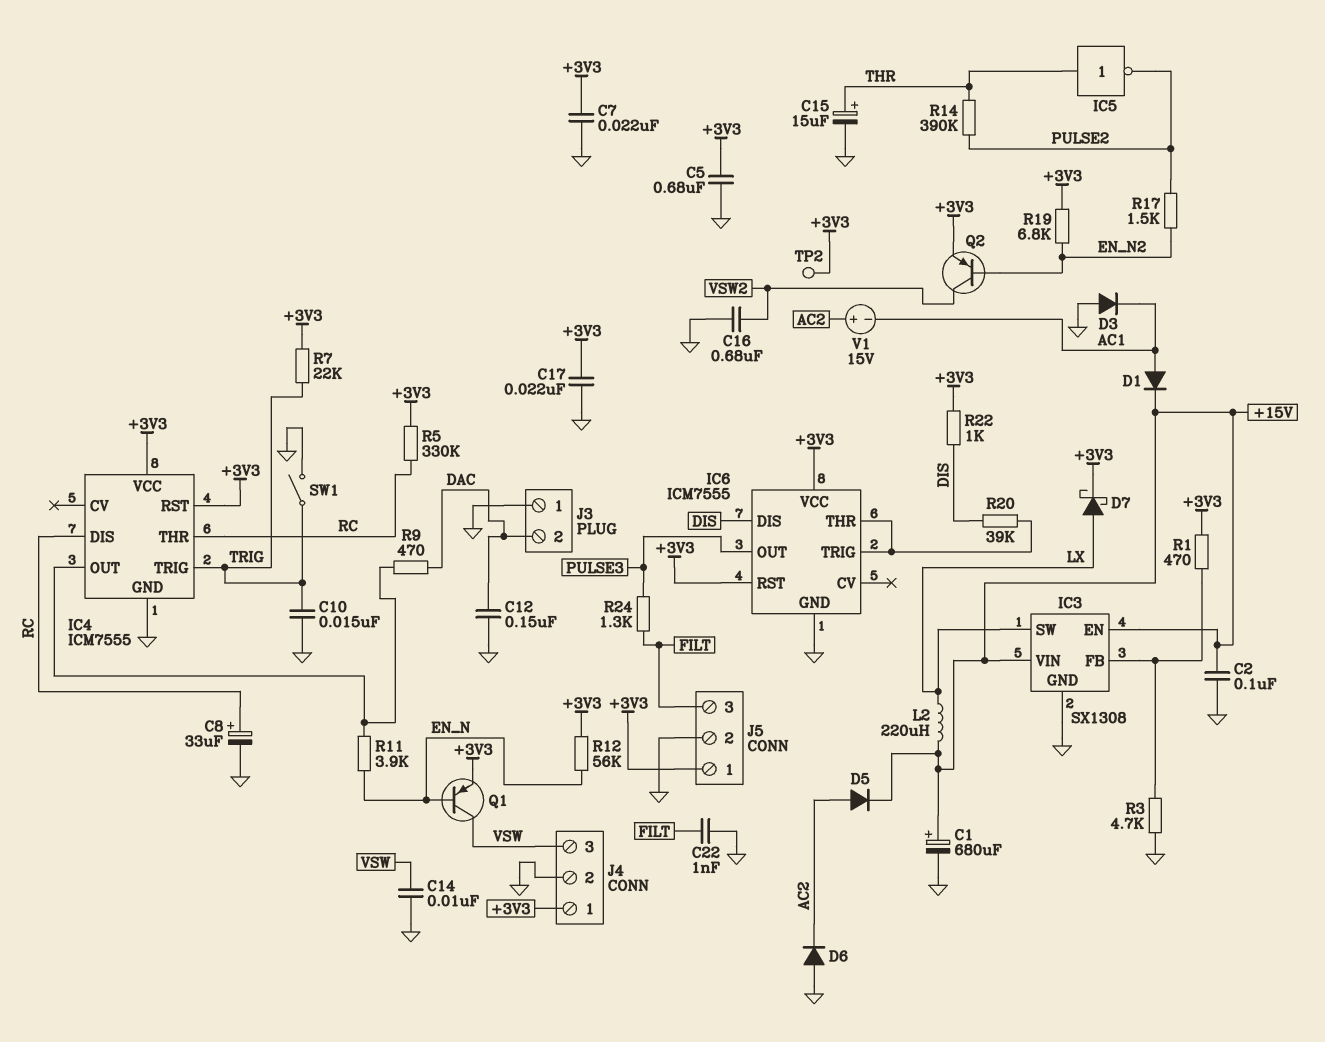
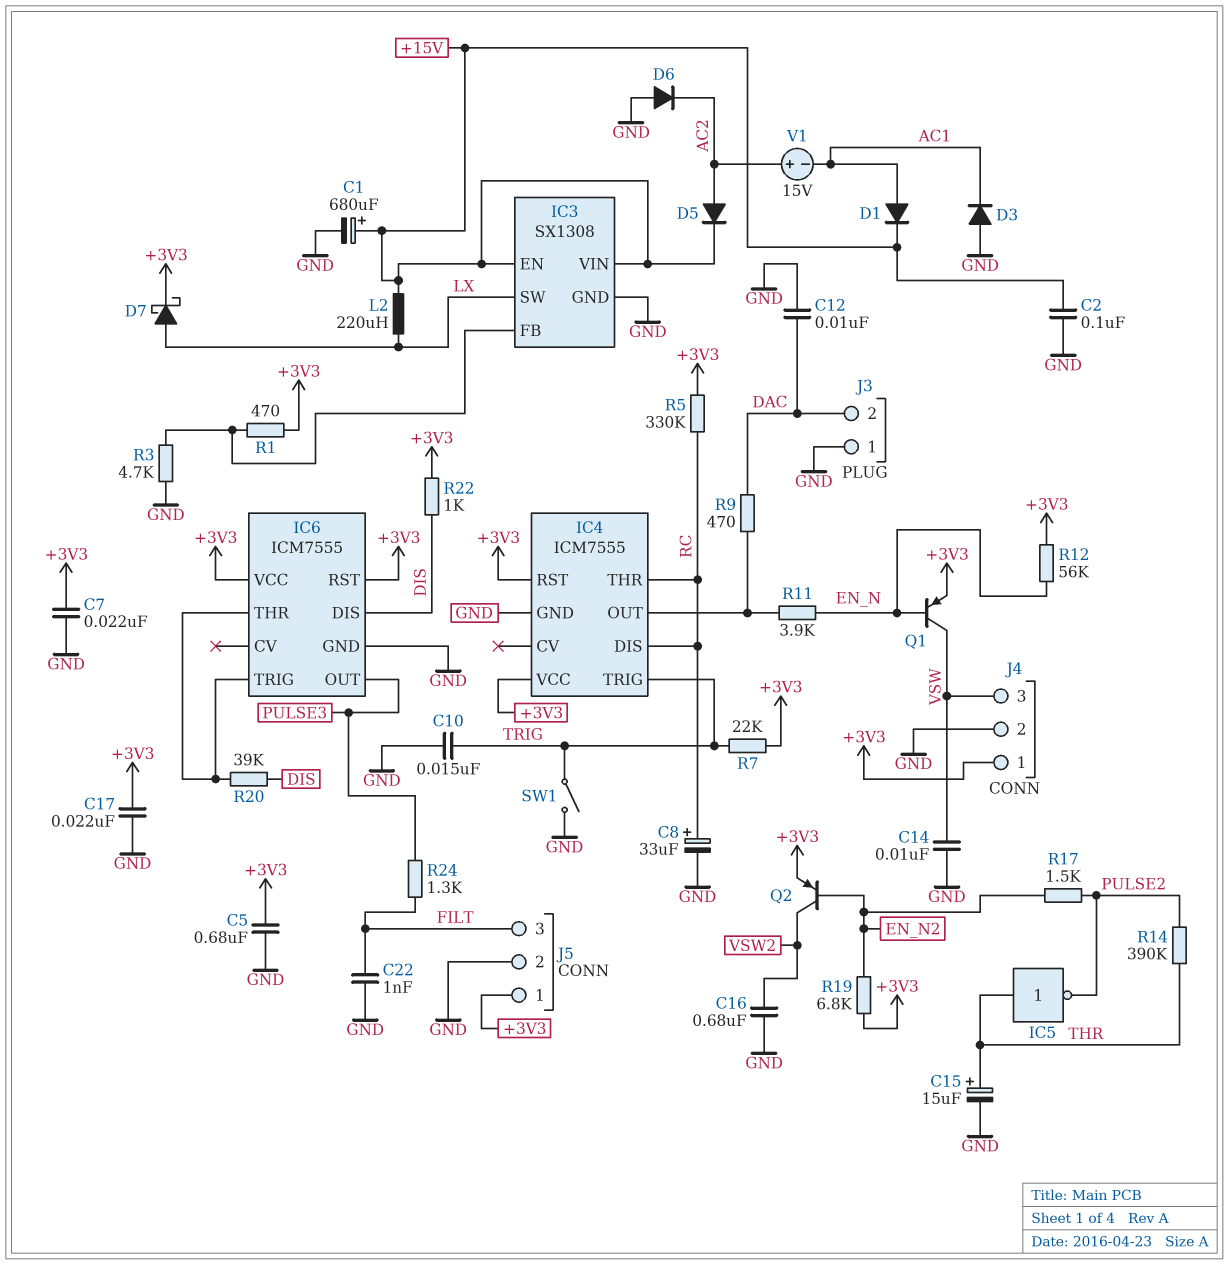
C12: 150nF (DAC, GND) -> 10nF (DAC, GND)
TP2: test point (+3V3) -> none

